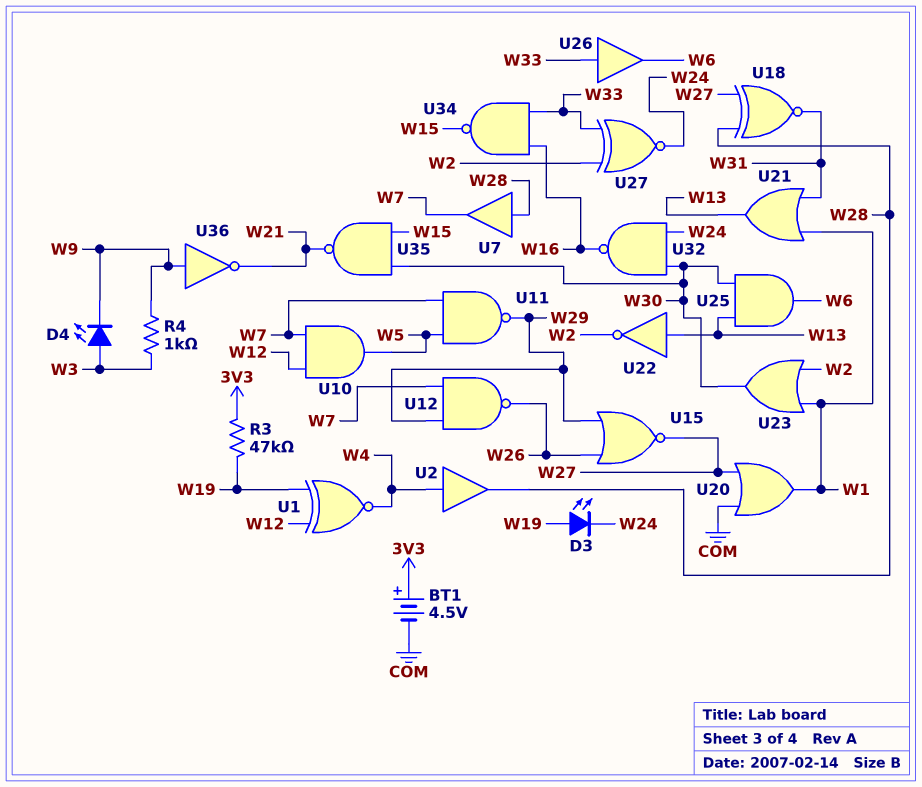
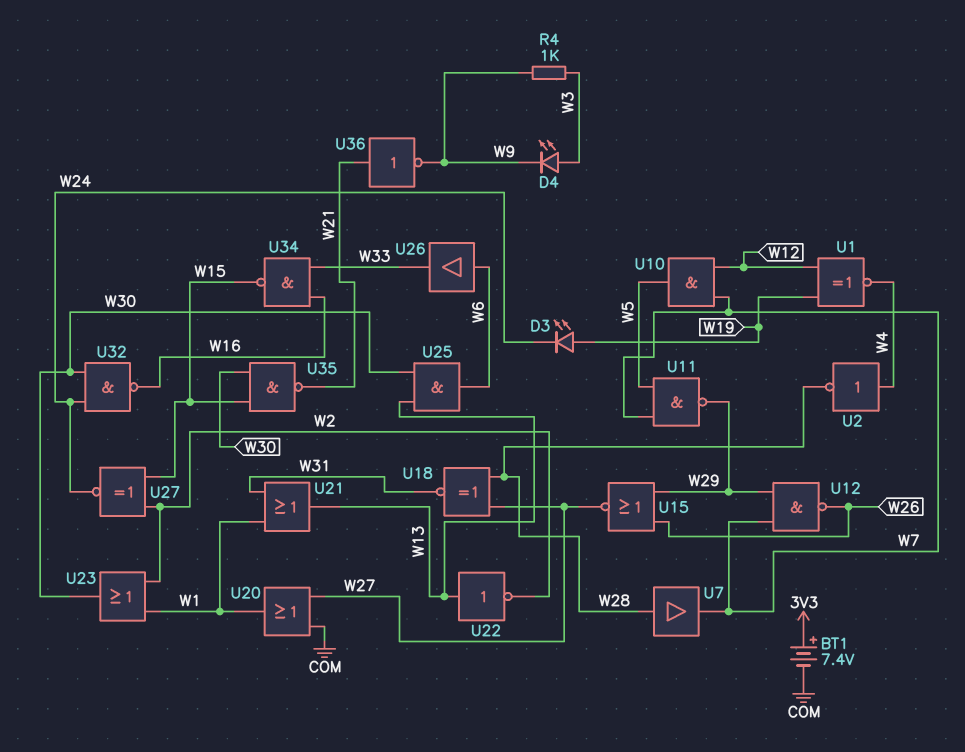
BT1: 4.5V (plus 3V3, minus COM) -> 7.4V (plus 3V3, minus COM)
R3: 47k (3V3, W19) -> none
U2: buffer (in W4, out W28) -> NOT (in W4, out W28)
U26: buffer (in W33, out W6) -> buffer (in W6, out W33)
U27: XNOR (in W2, in W33, out W24) -> XNOR (in W2, in W15, out W24)
U36: NOT (in W9, out W21) -> NOT (in W21, out W9)

